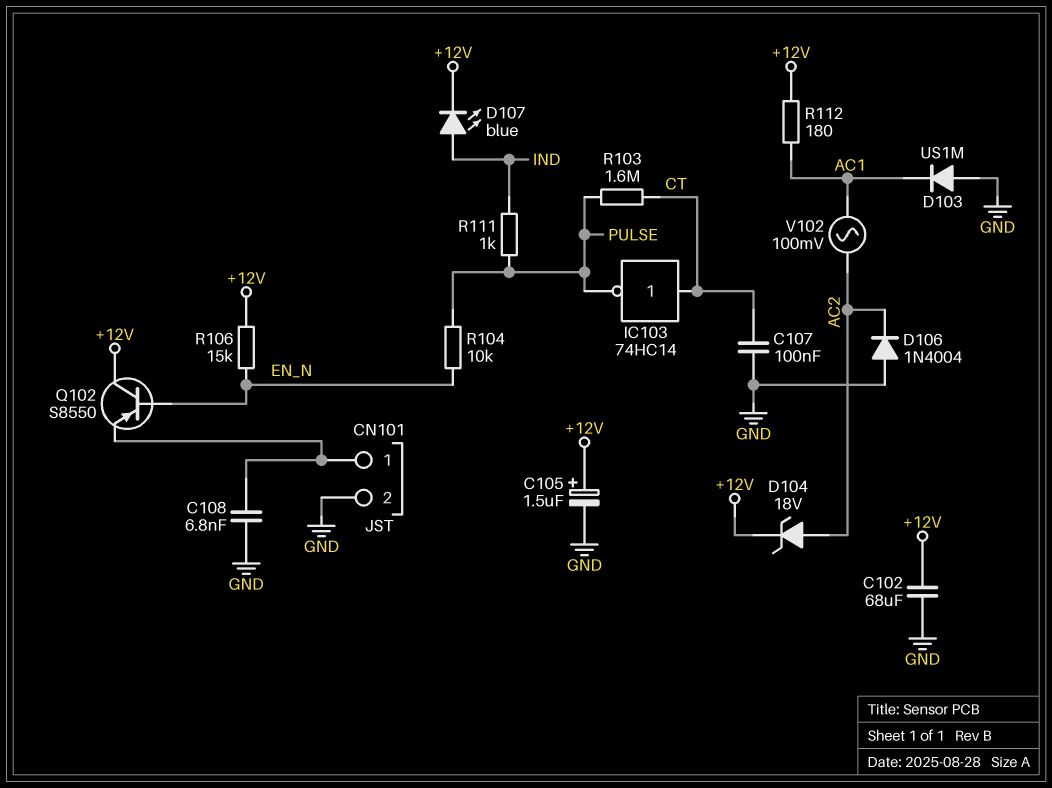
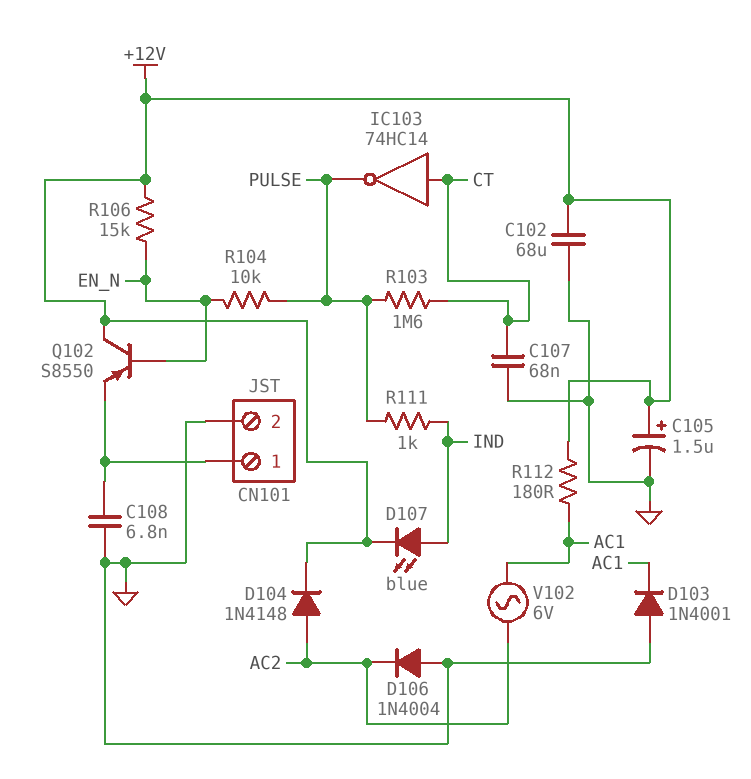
C107: 100nF (CT, GND) -> 68nF (CT, GND)
D103: diode US1M (A GND, K AC1) -> diode 1N4001 (A GND, K AC1)
D104: zener 18V (A AC2, K +12V) -> diode 1N4148 (A AC2, K +12V)
V102: AC 100mV (AC1, AC2) -> AC 6V (AC1, AC2)

